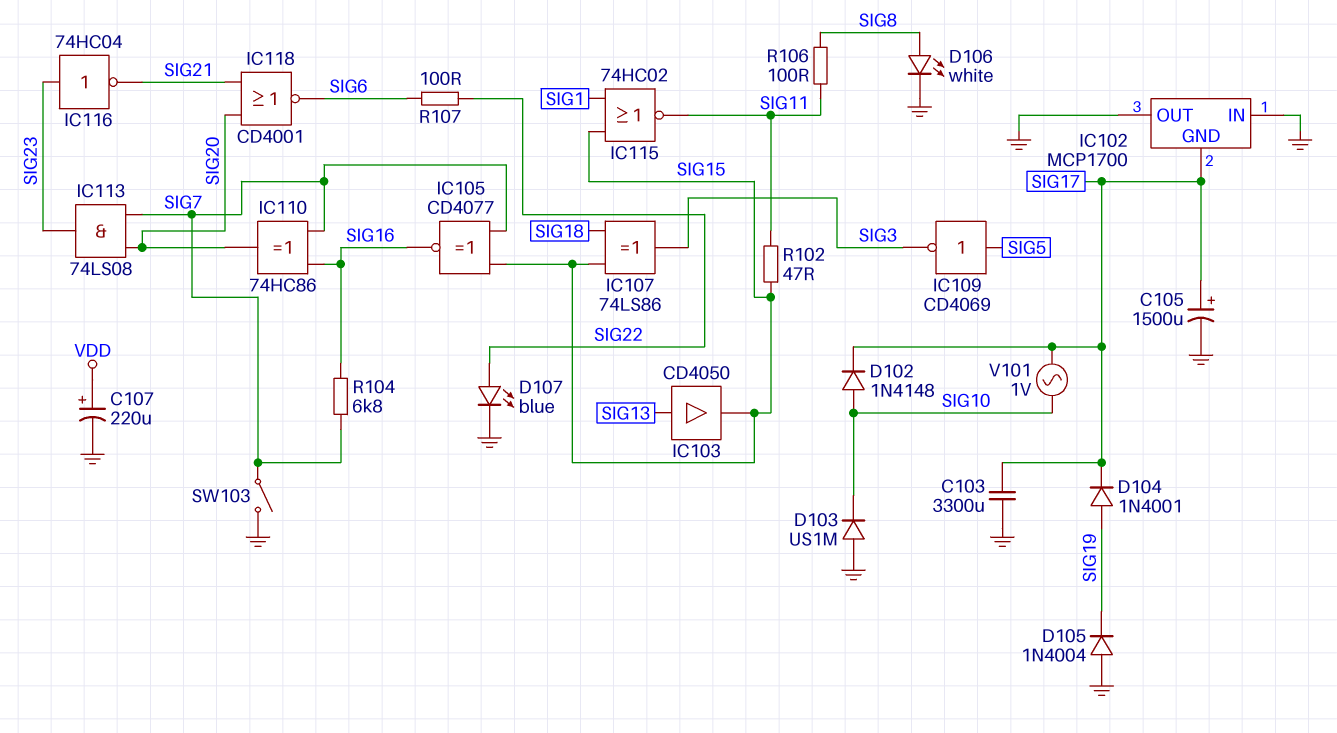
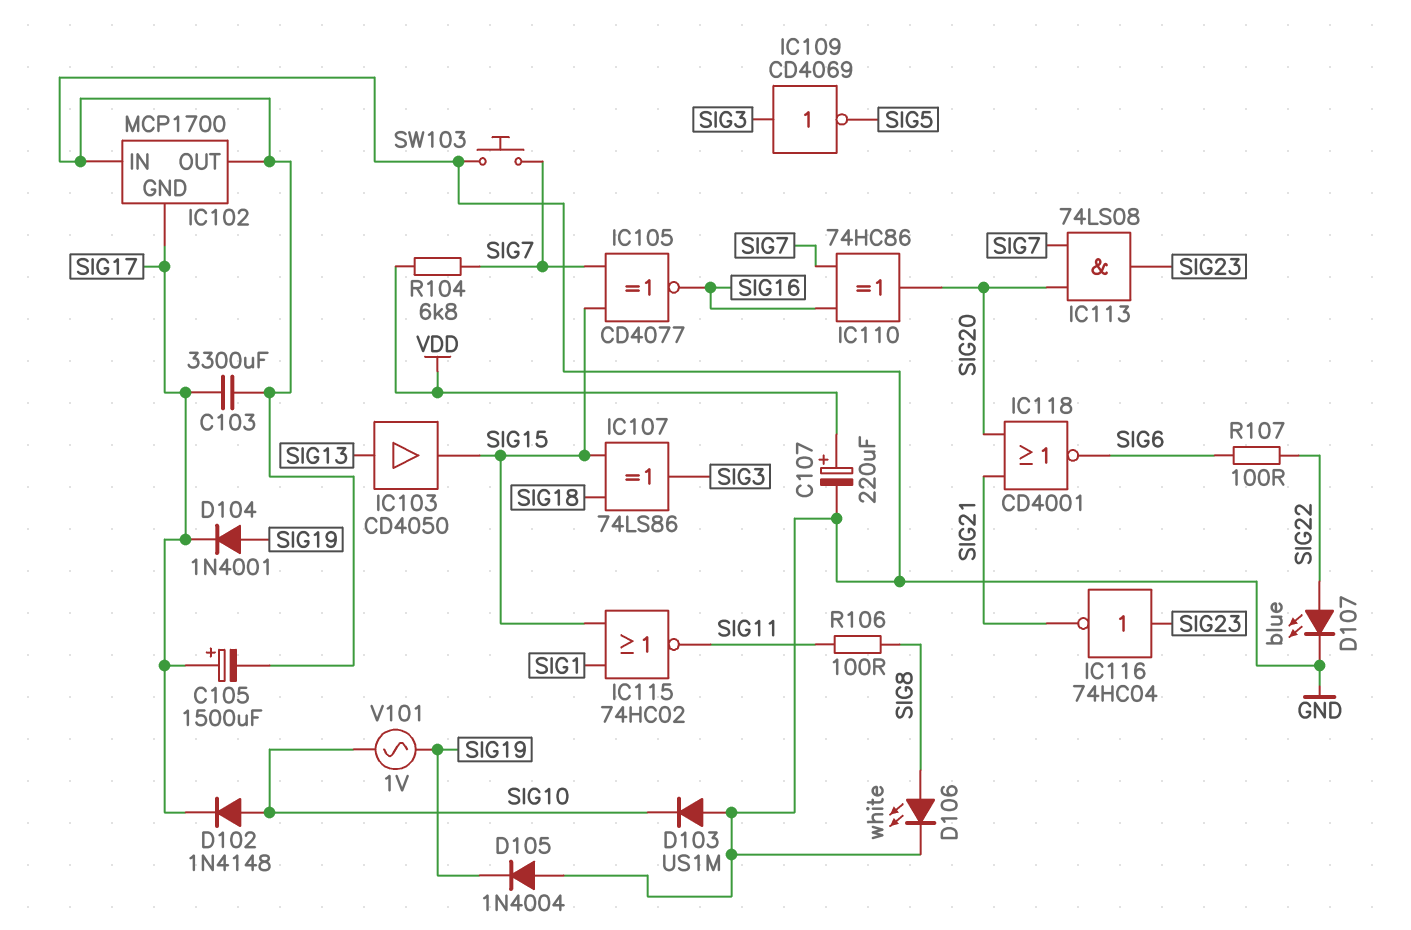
IC109: NOT CD4069 (in SIG5, out SIG3) -> NOT CD4069 (in SIG3, out SIG5)
R102: 47 (SIG11, SIG15) -> none
R104: 6.8k (SIG7, SIG16) -> 6.8k (SIG7, VDD)
SW103: switch (GND, SIG7) -> button (GND, SIG7)
V101: AC 1V (SIG10, SIG17) -> AC 1V (SIG10, SIG19)

